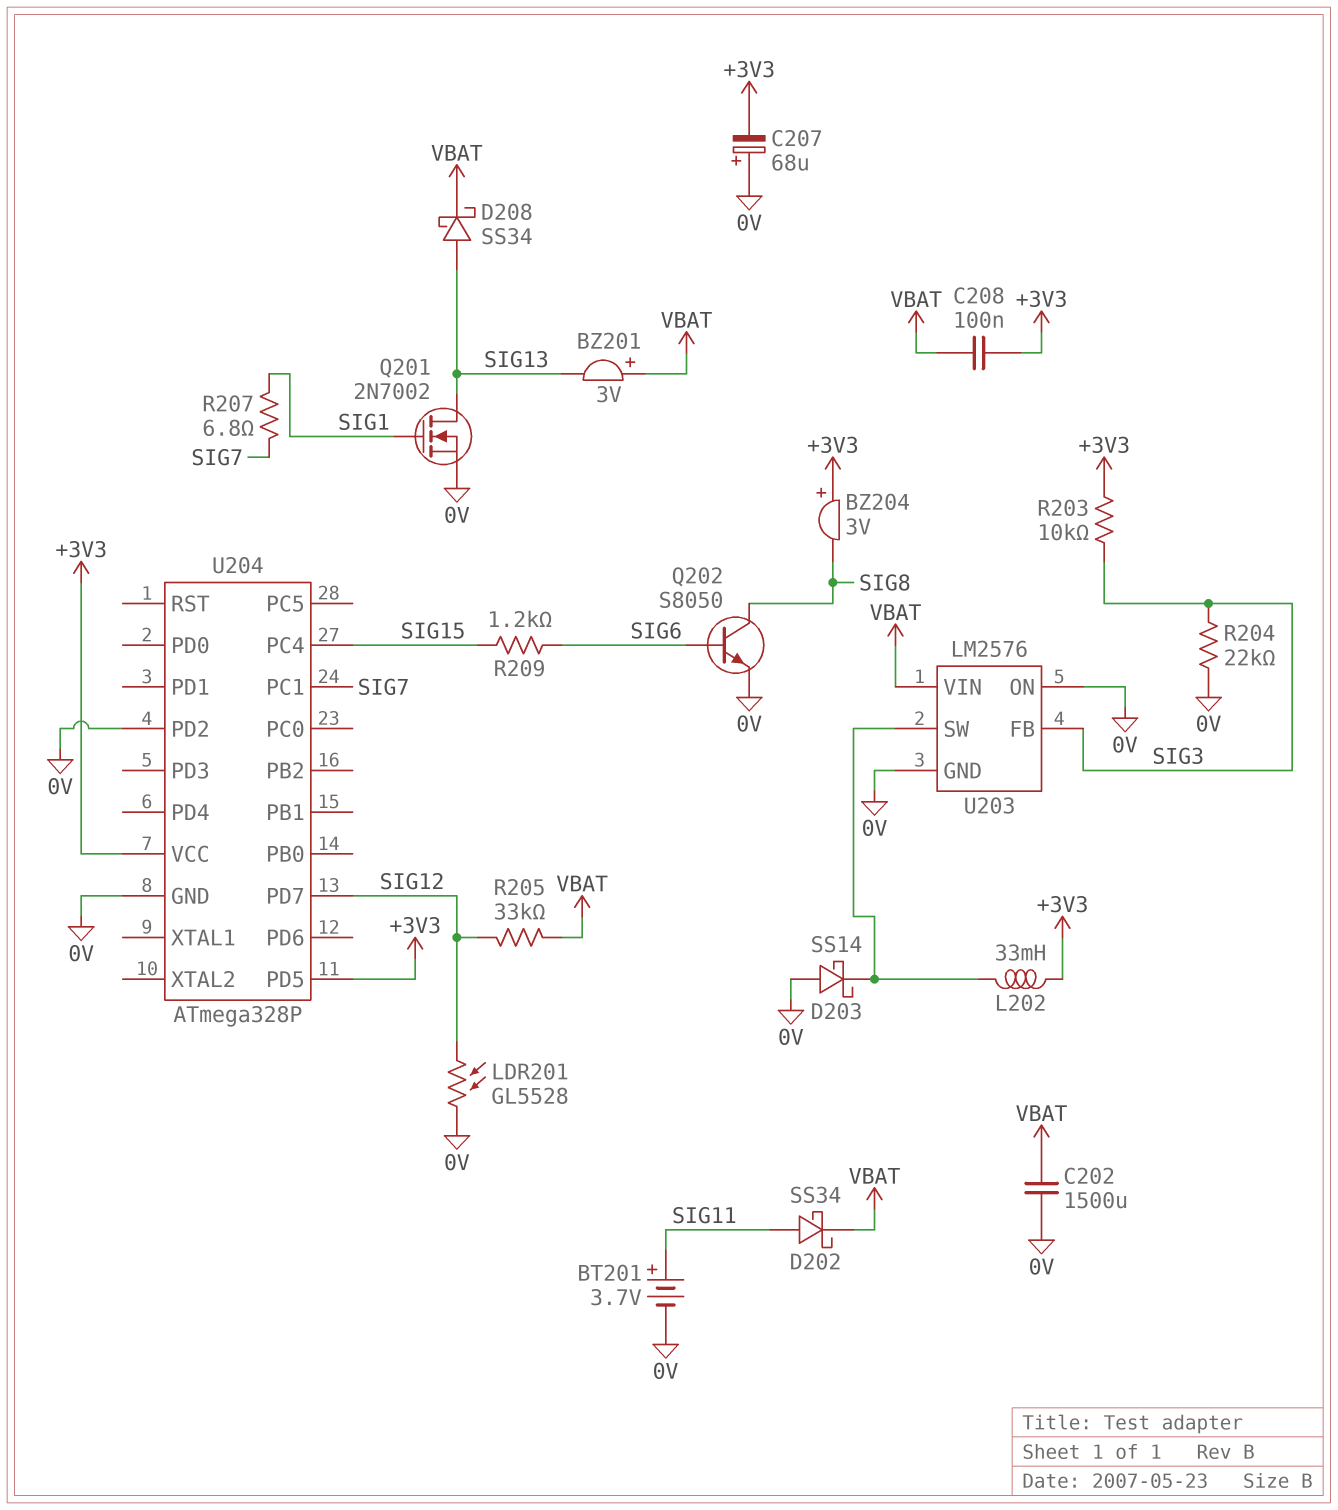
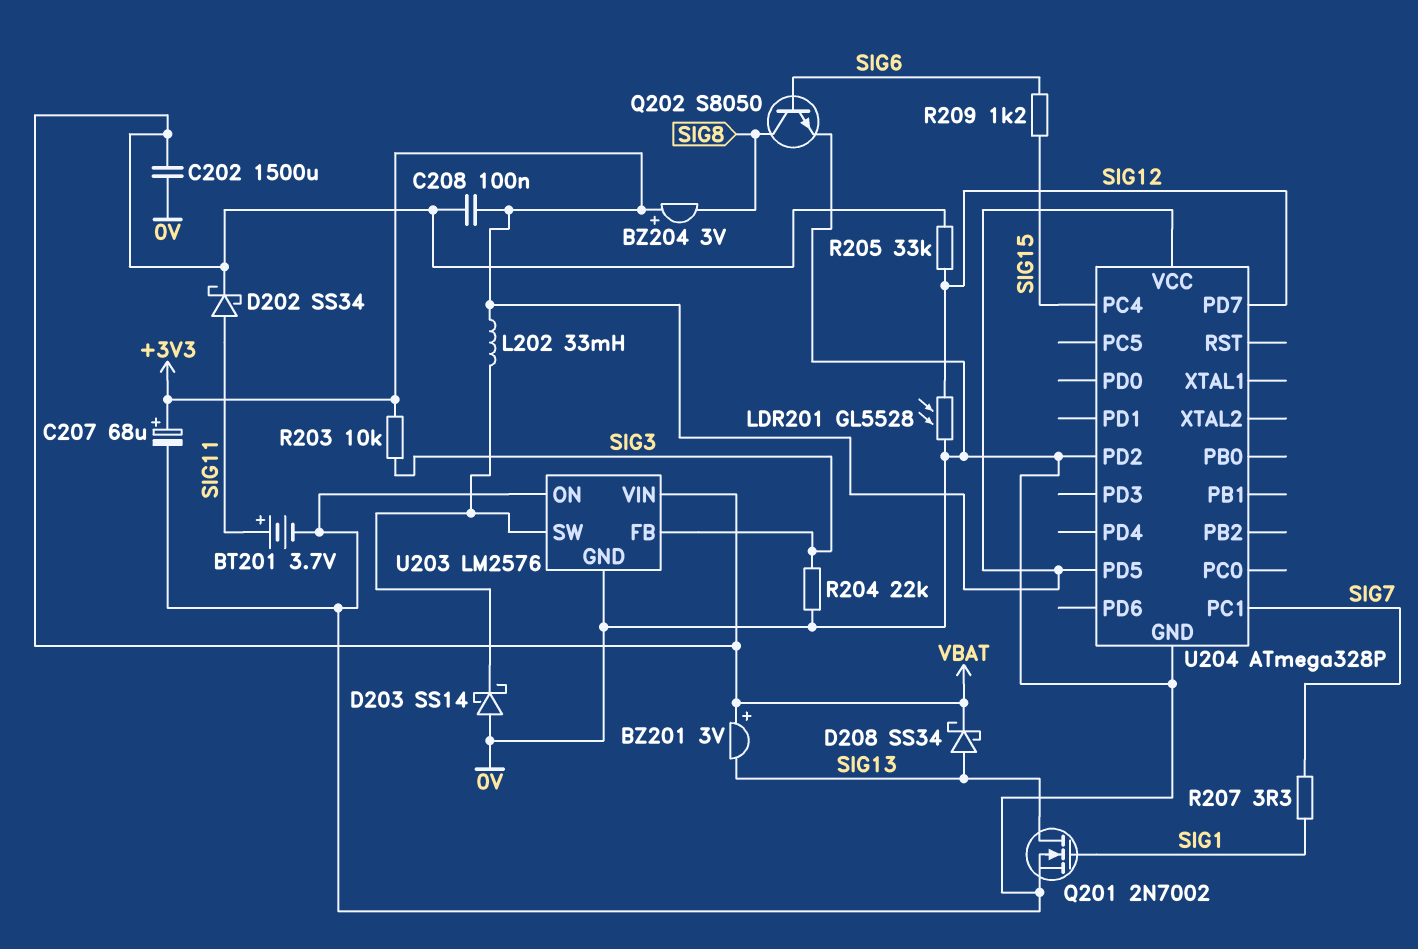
C207: 68uF (plus 0V, minus +3V3) -> 68uF (plus +3V3, minus 0V)
R207: 6.8 (SIG1, SIG7) -> 3.3 (SIG1, SIG7)

